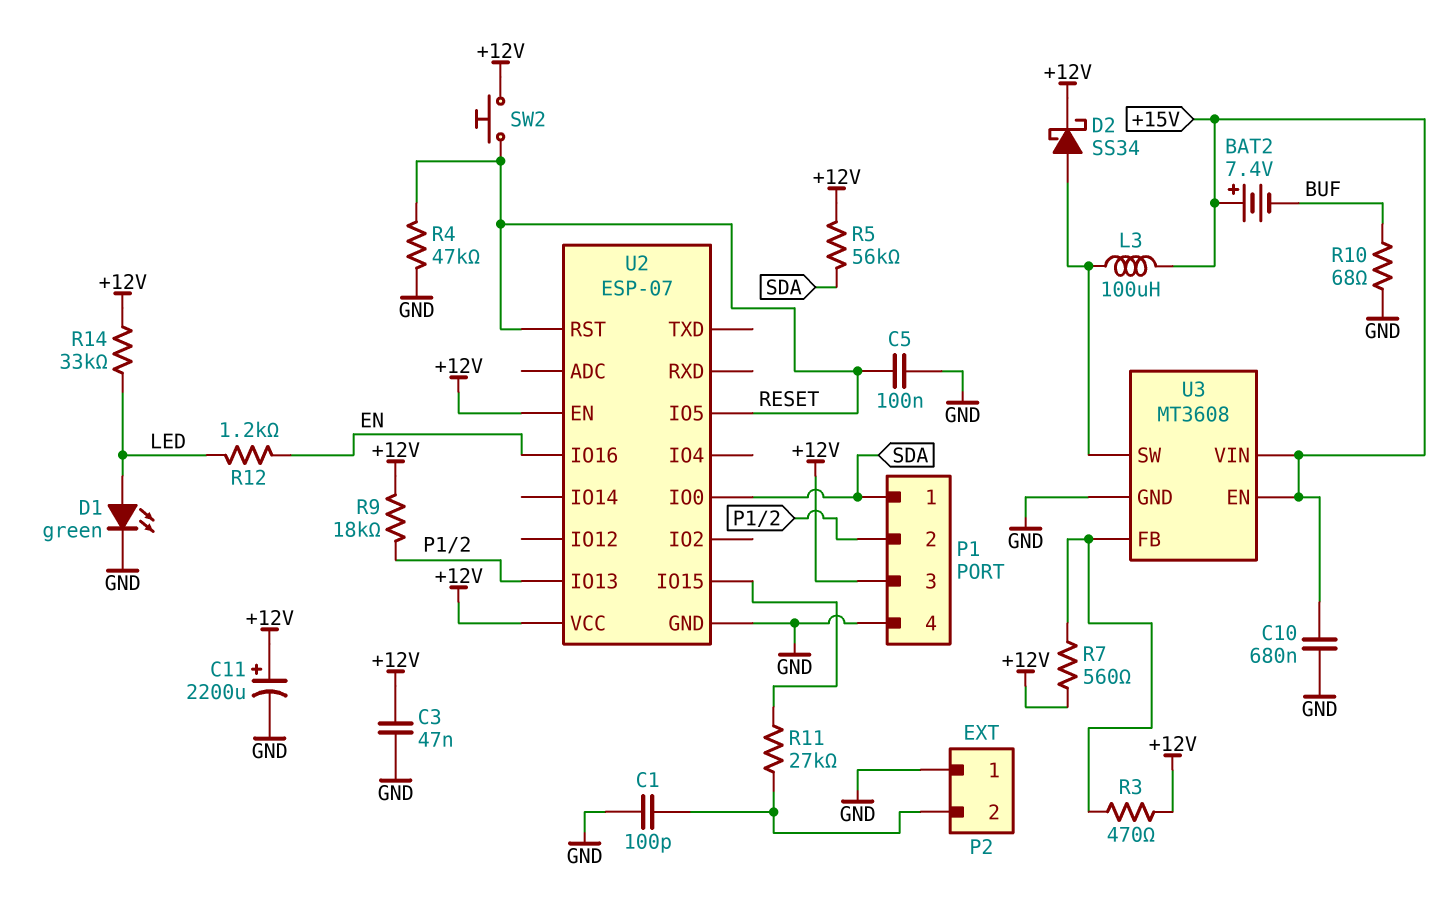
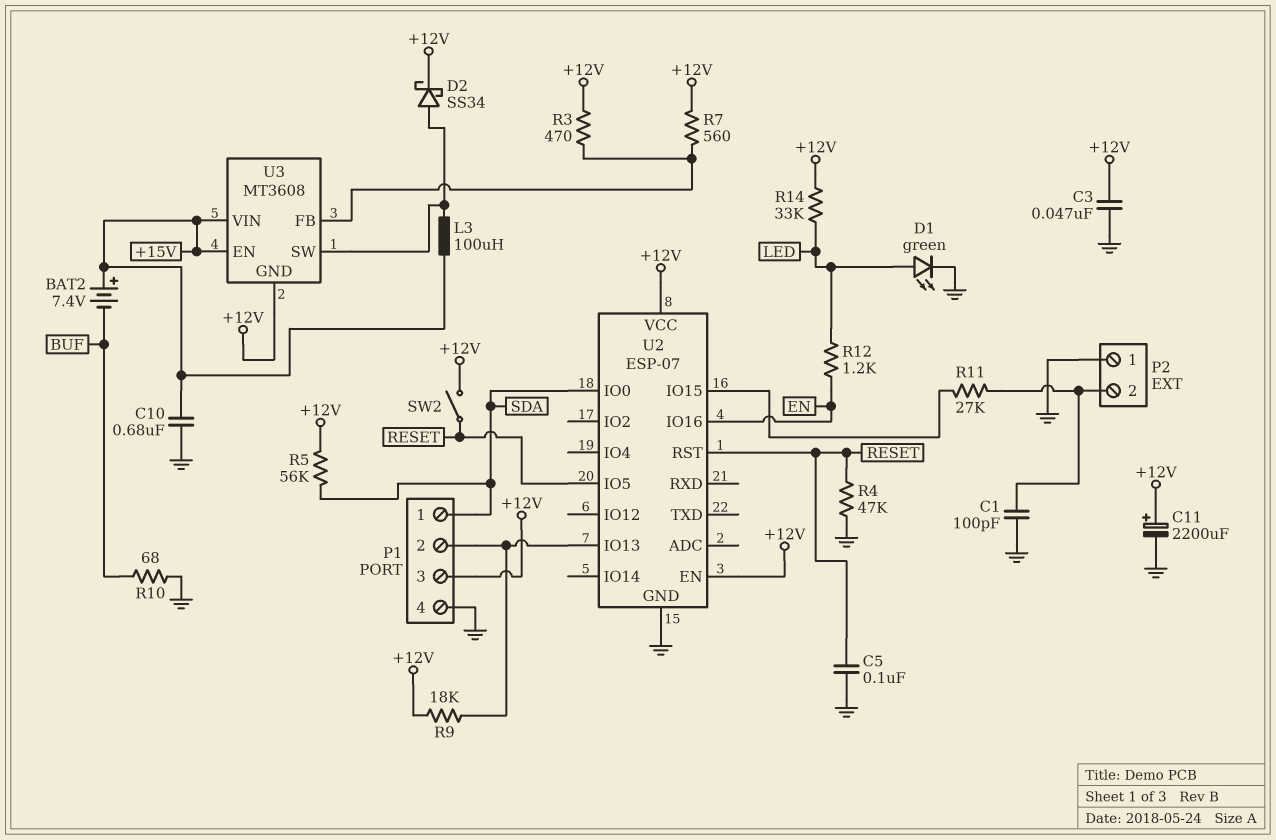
SW2: button (+12V, RESET) -> switch (+12V, RESET)
U3 pin GND: GND -> +12V

